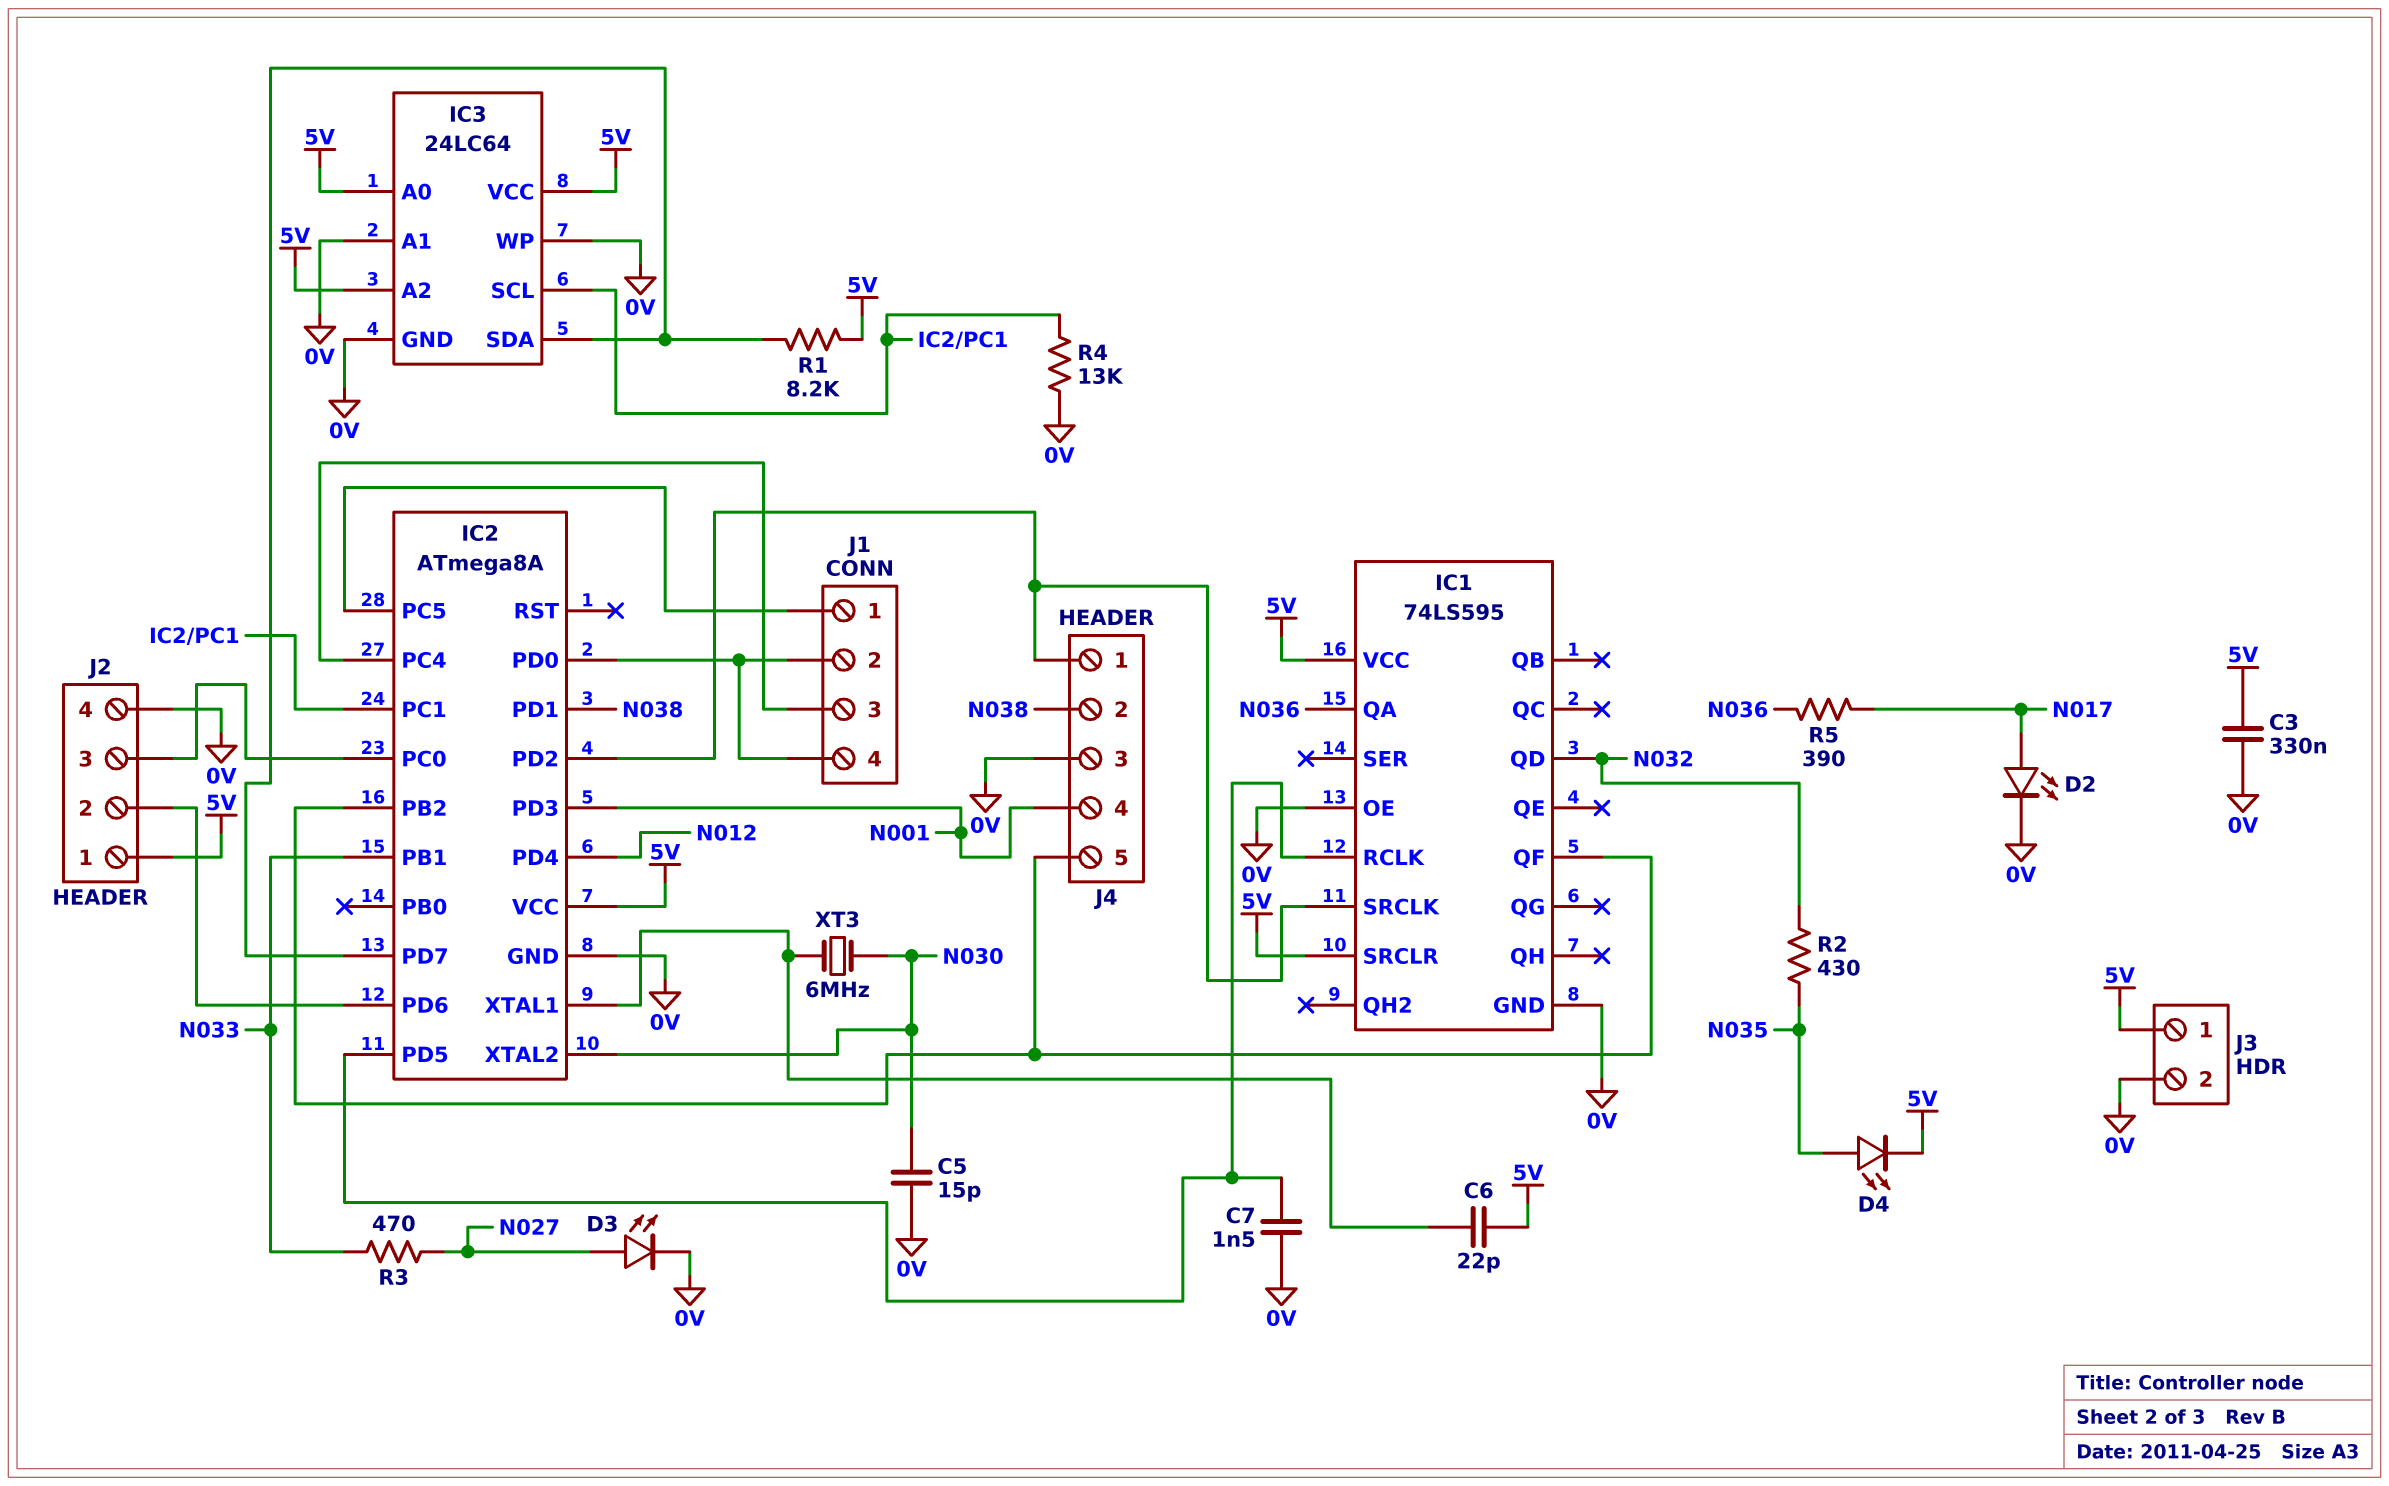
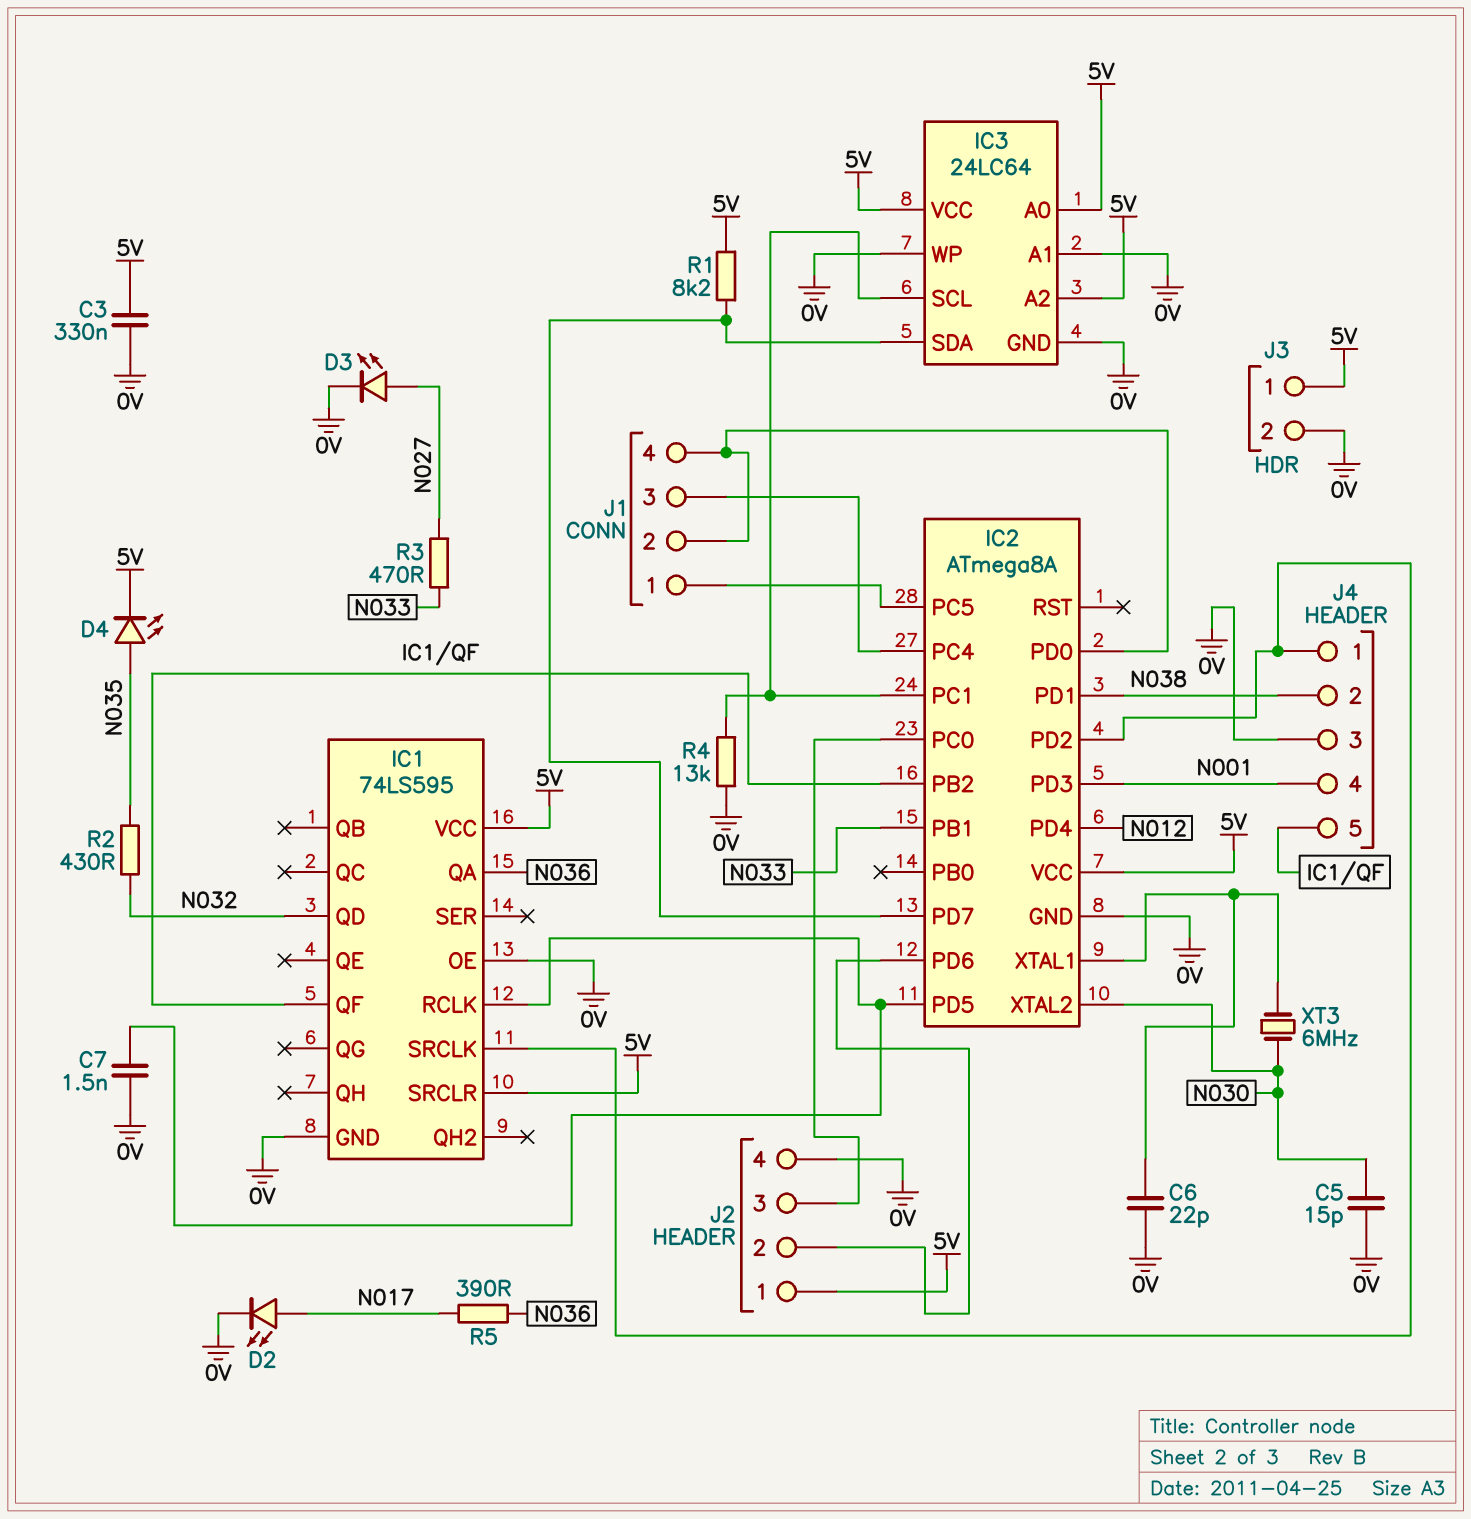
C6: 22pF (5V, IC2/XTAL1) -> 22pF (0V, IC2/XTAL1)

